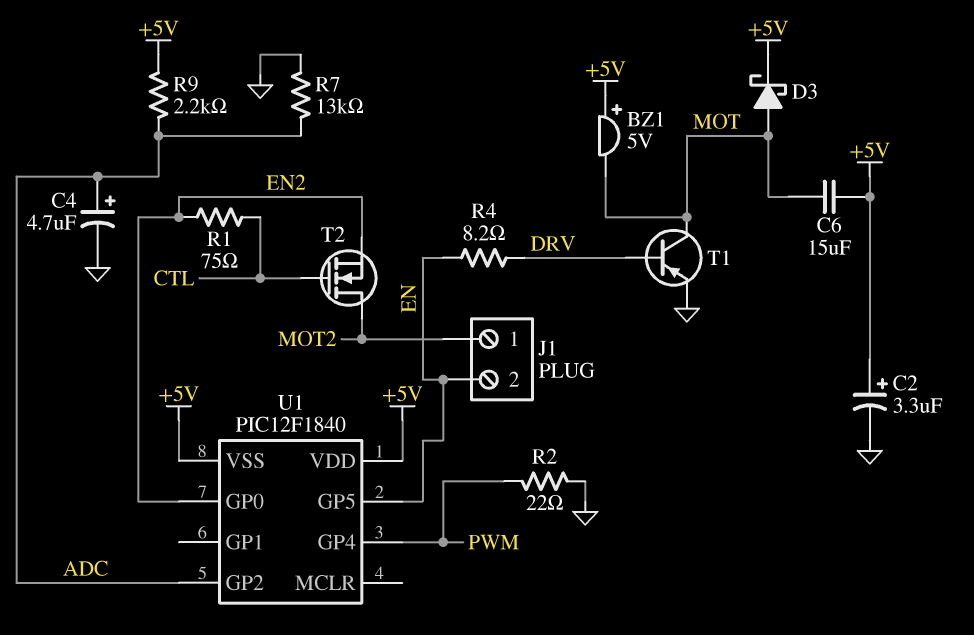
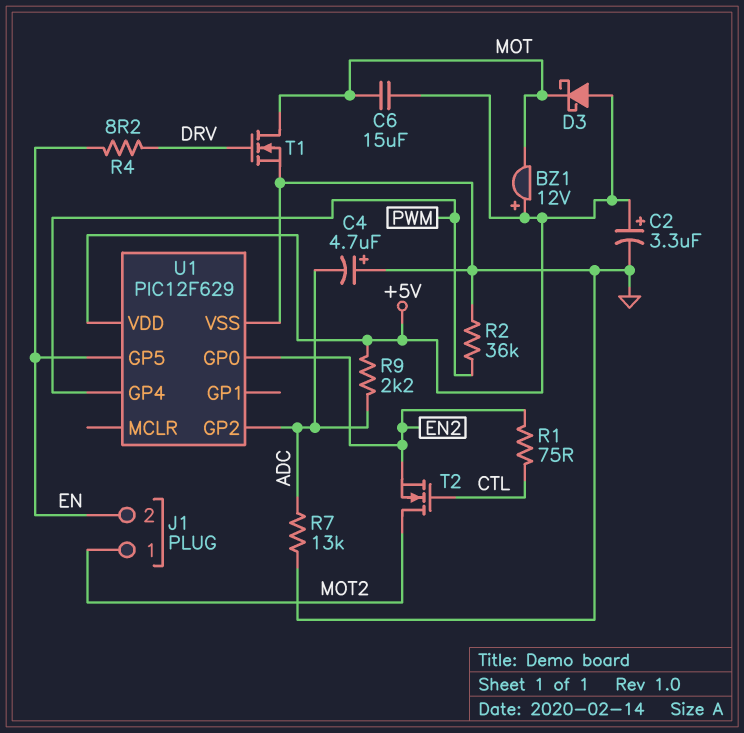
BZ1: buzzer 5V (plus +5V, minus MOT) -> buzzer 12V (plus +5V, minus MOT)
C4: 4.7uF (plus ADC, minus GND) -> 4.7uF (plus GND, minus ADC)
D3: schottky (A MOT, K +5V) -> schottky (A +5V, K MOT)
R2: 22 (GND, PWM) -> 36k (GND, PWM)
T1: PNP (B DRV, C MOT, E GND) -> NMOS (G DRV, D MOT, S GND)
U1: PIC12F1840 -> PIC12F629
U1 pin VSS: +5V -> GND

